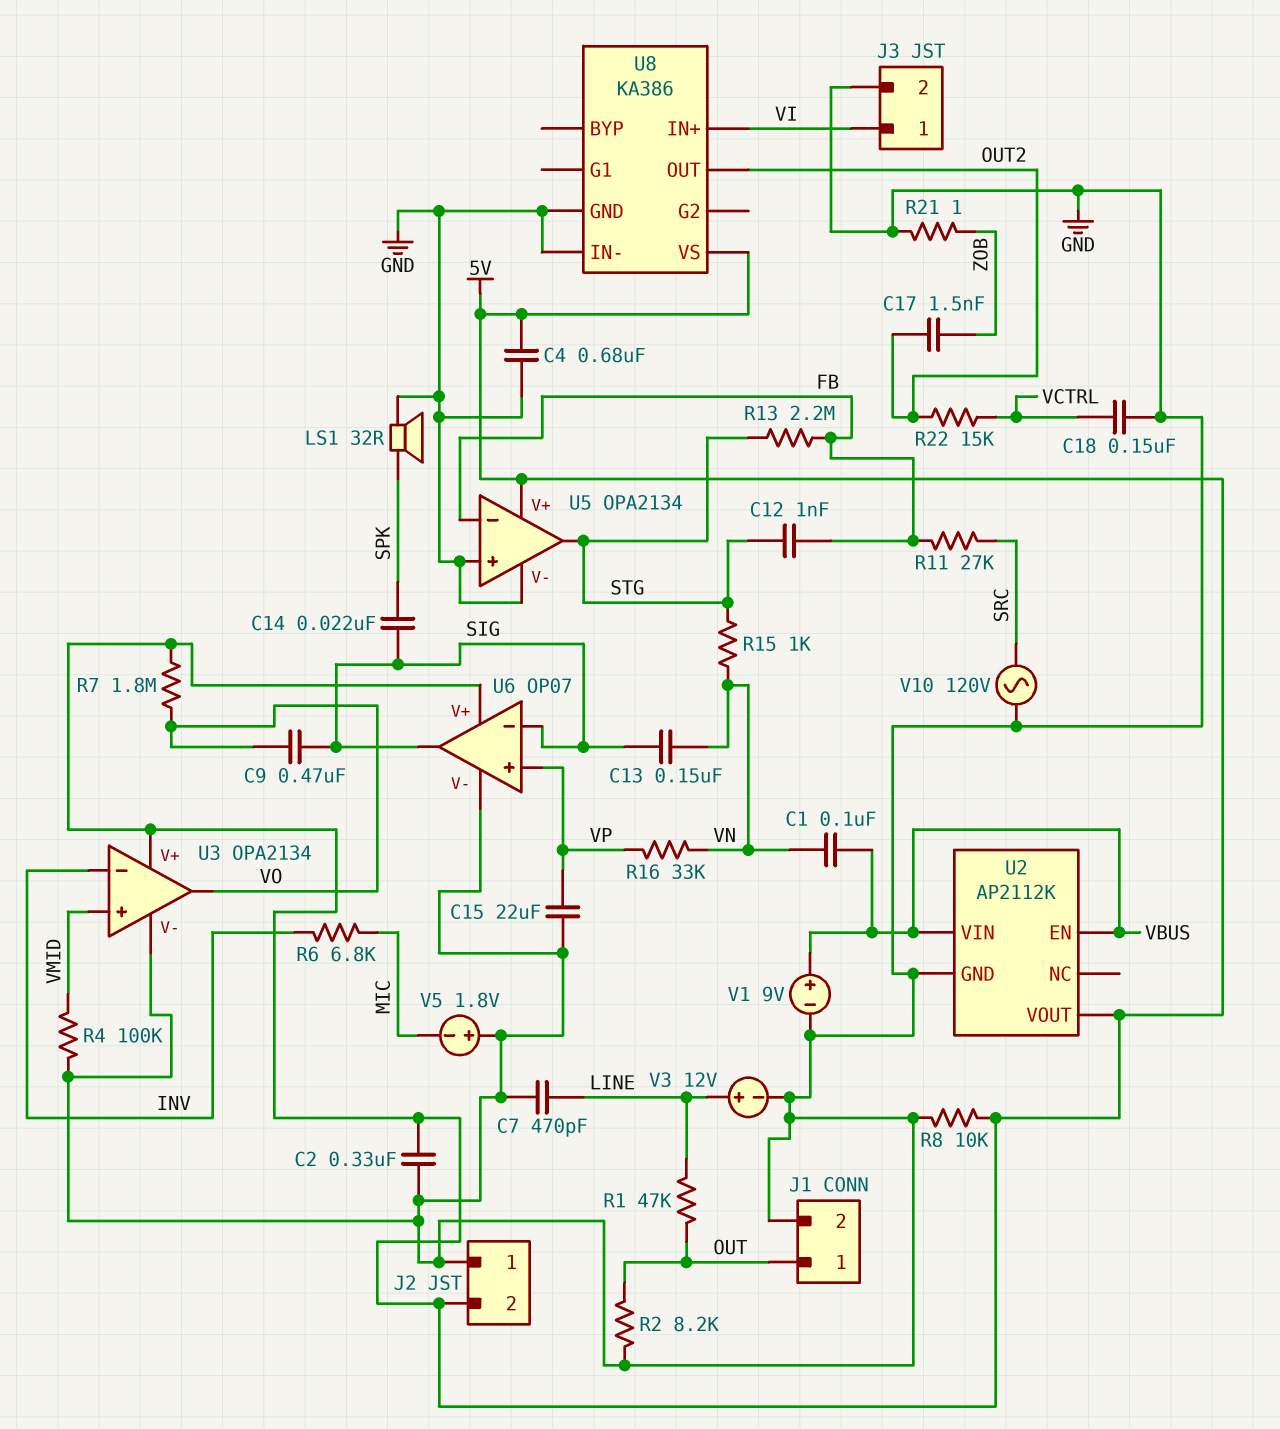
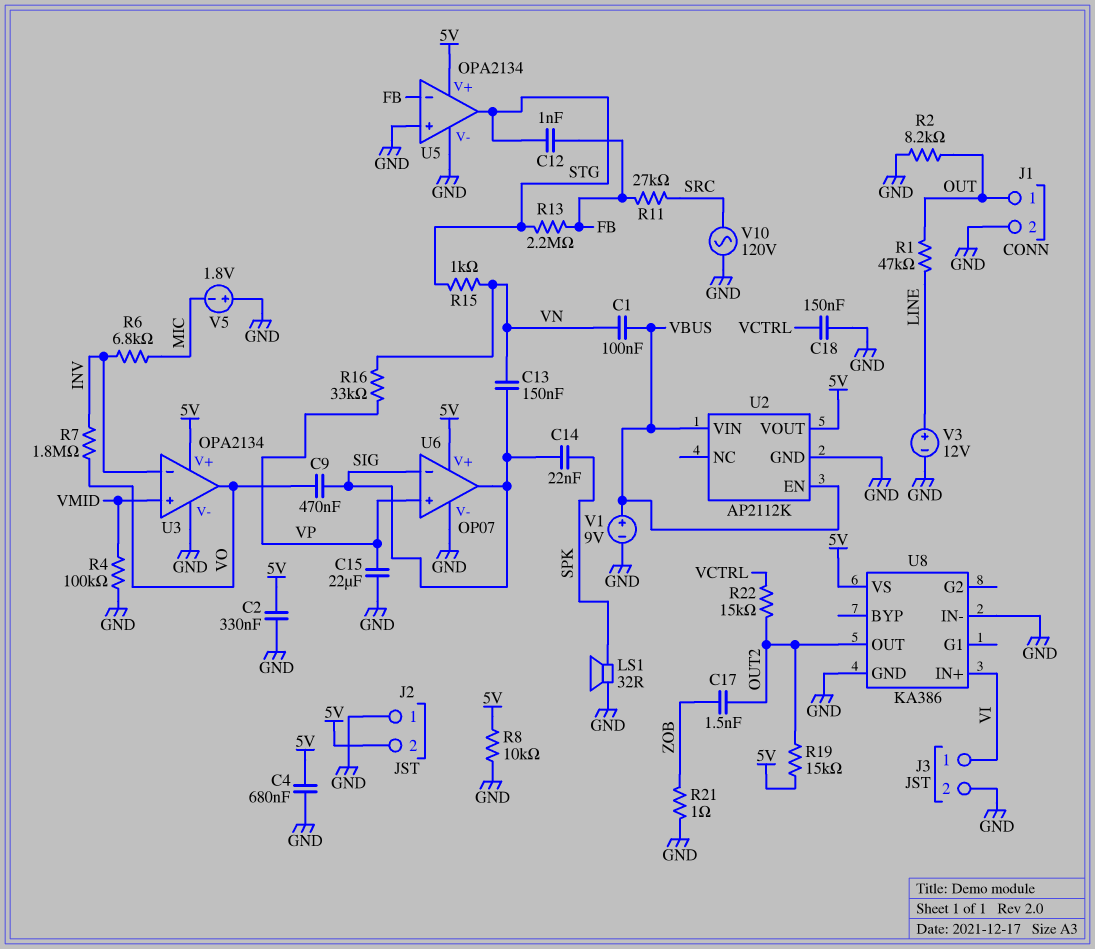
C7: 470pF (GND, LINE) -> none
R7: 1.8M (5V, VO) -> 1.8M (INV, VO)
R19: none -> 15k (5V, OUT2)

